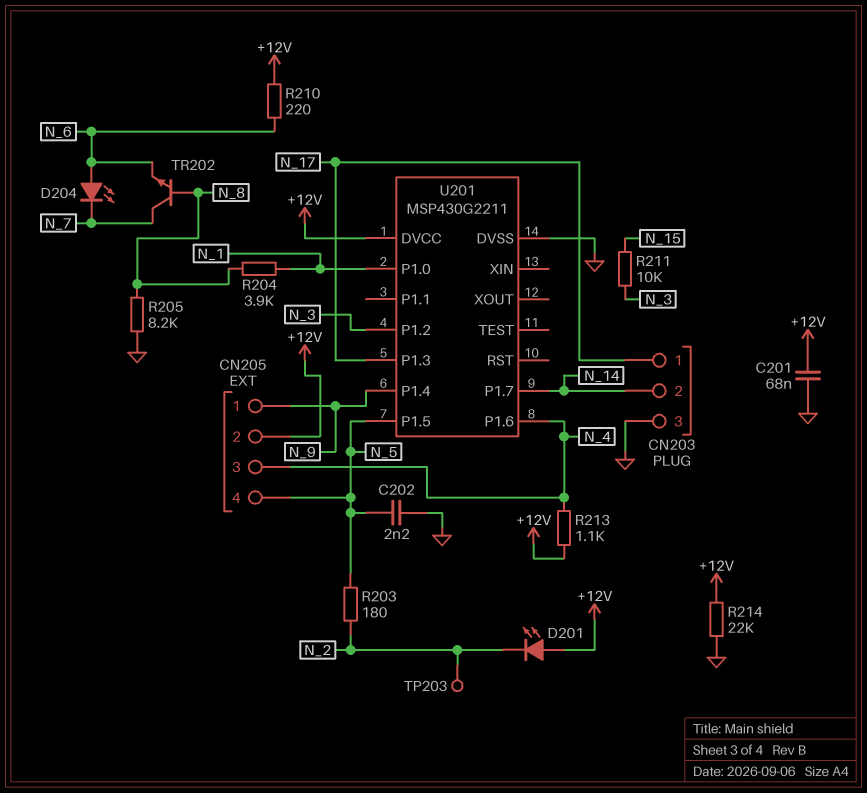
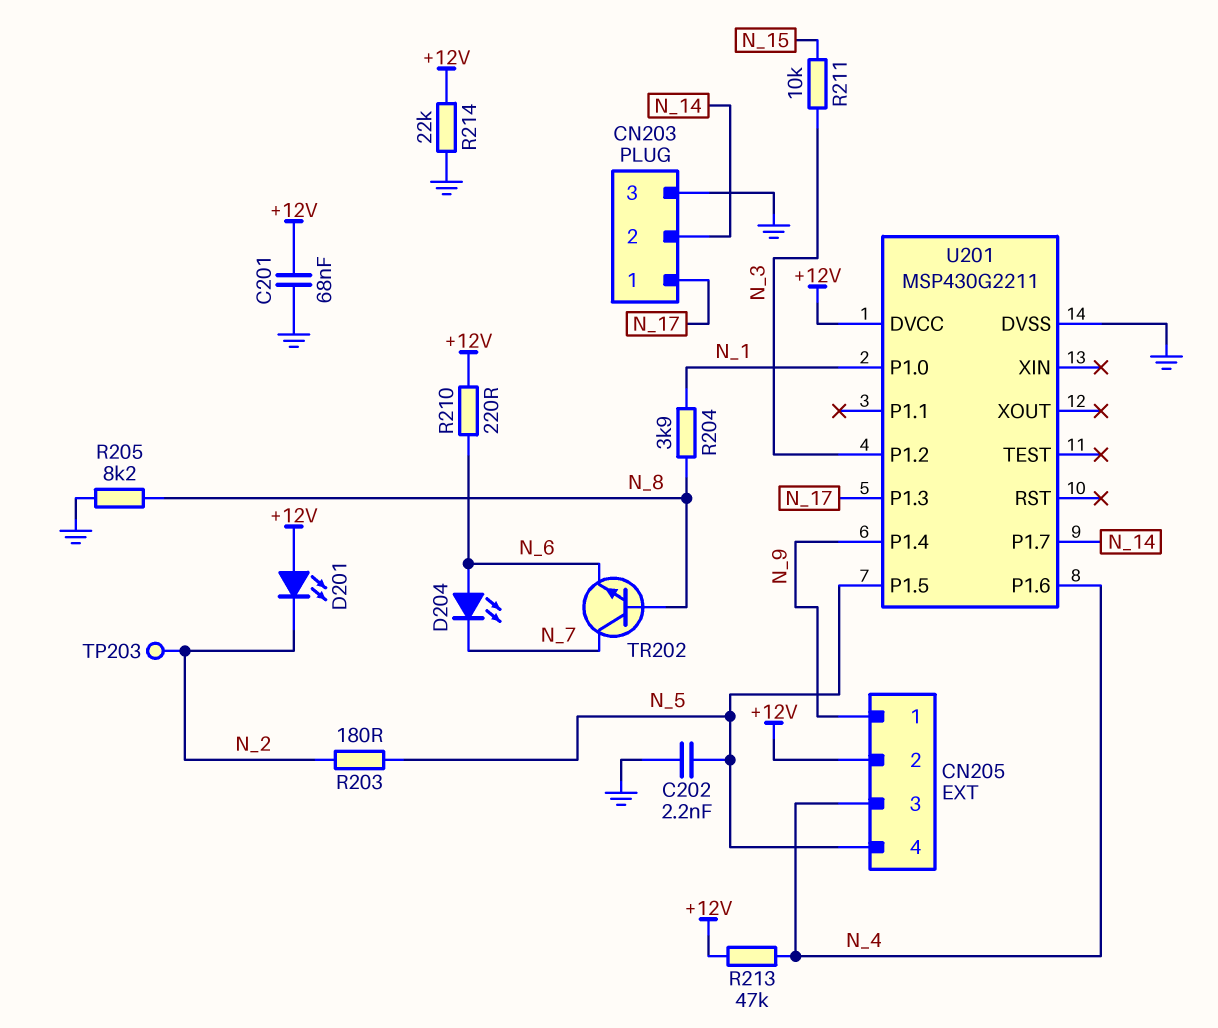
R213: 1.1k (+12V, N_4) -> 47k (+12V, N_4)

